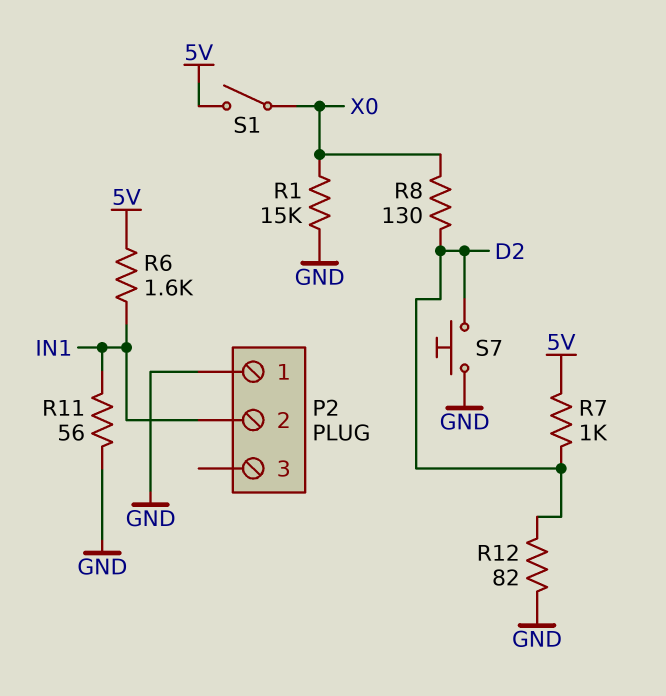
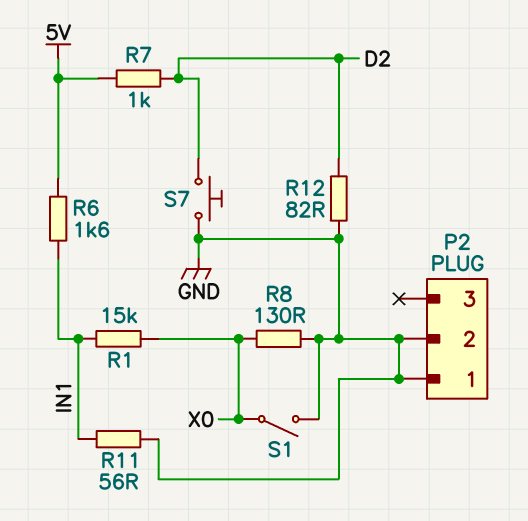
P2 pin 2: IN1 -> GND
R1: 15k (GND, X0) -> 15k (IN1, X0)
R8: 130 (D2, X0) -> 130 (GND, X0)
S1: switch (5V, X0) -> switch (GND, X0)

